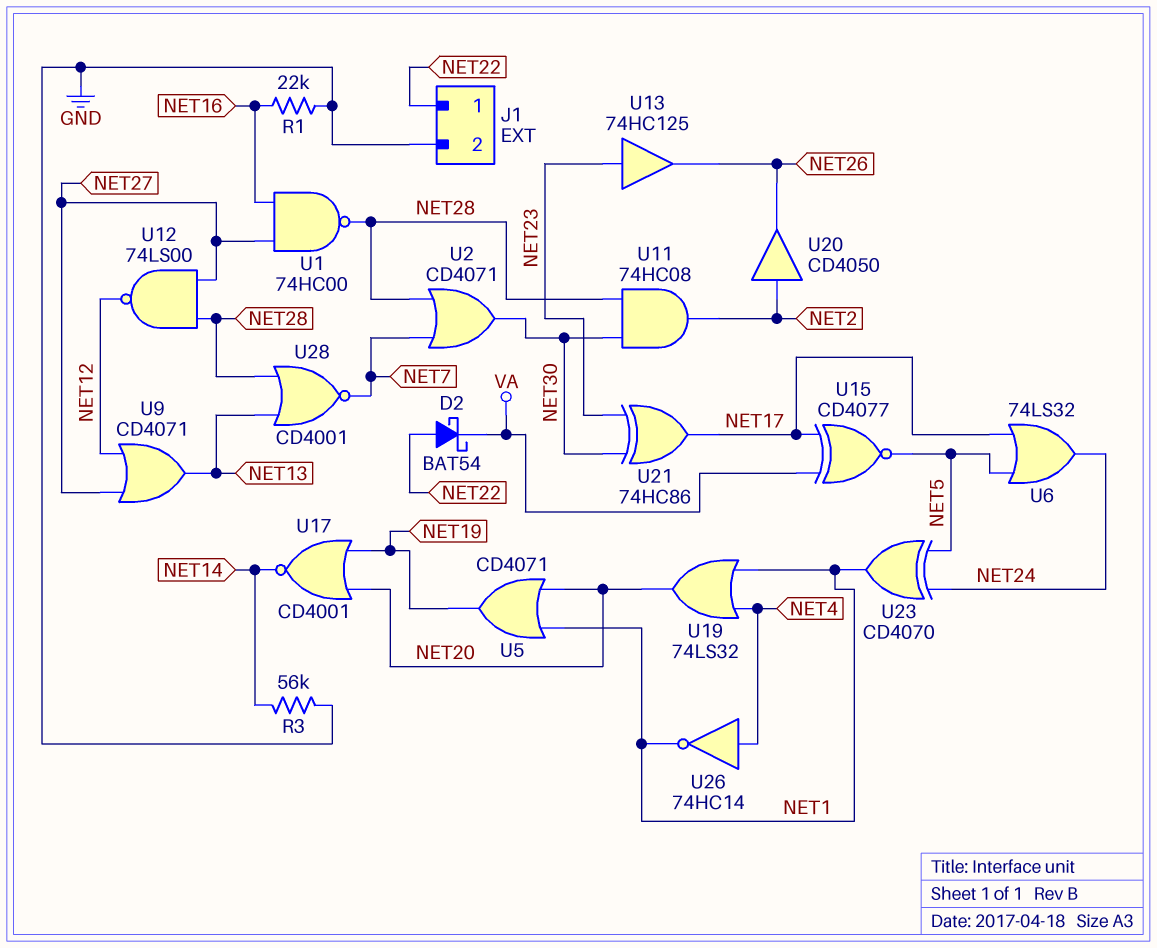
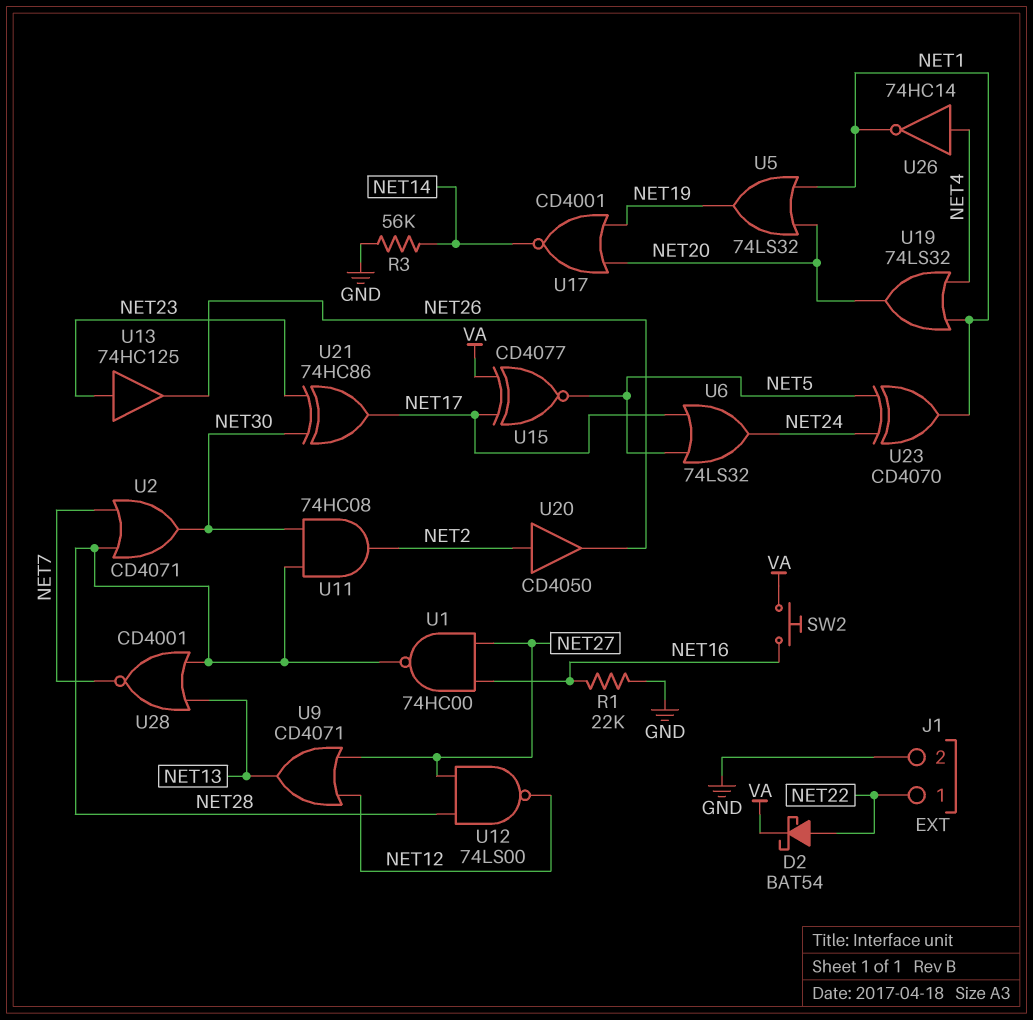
SW2: none -> button (NET16, VA)
U5: OR CD4071 (in NET1, in NET20, out NET19) -> OR 74LS32 (in NET1, in NET20, out NET19)

